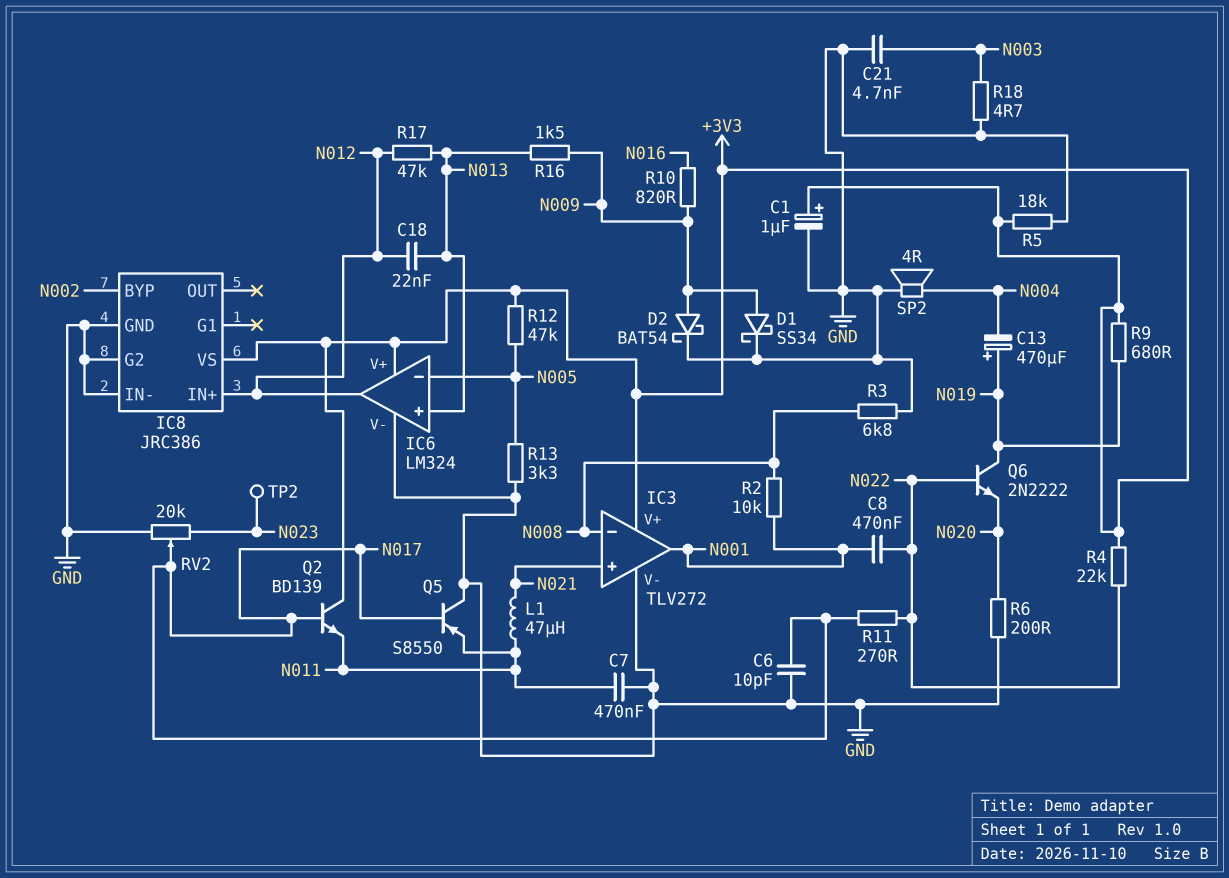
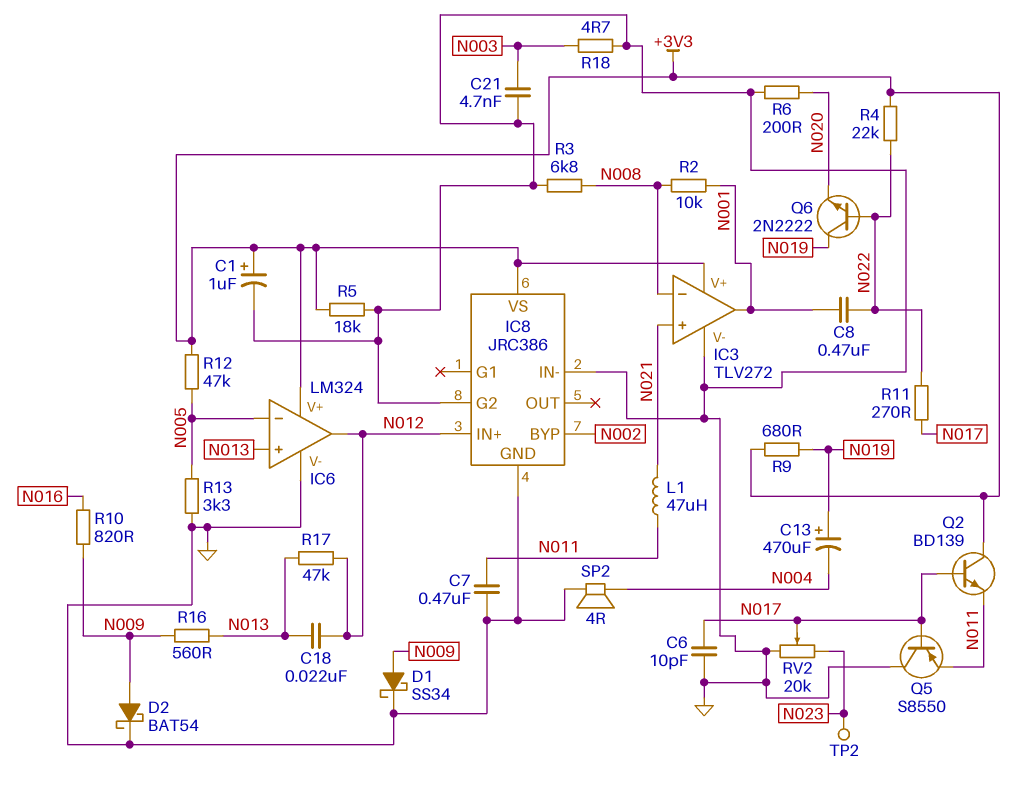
R16: 1.5k (N009, N013) -> 560 (N009, N013)

